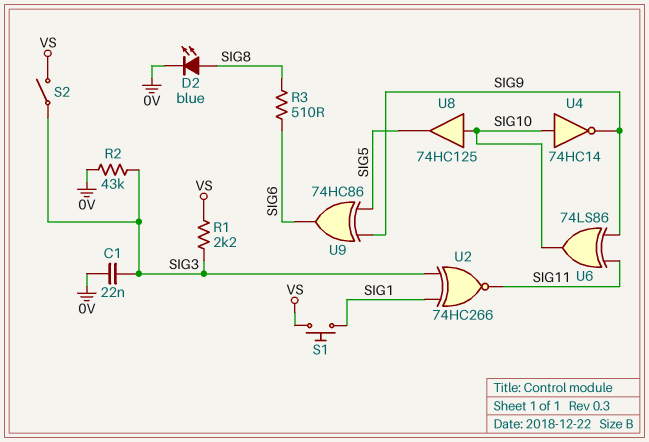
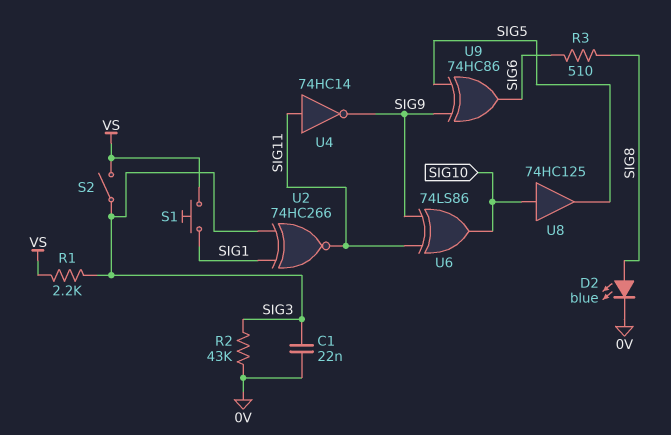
U4: NOT 74HC14 (in SIG10, out SIG9) -> NOT 74HC14 (in SIG11, out SIG9)

